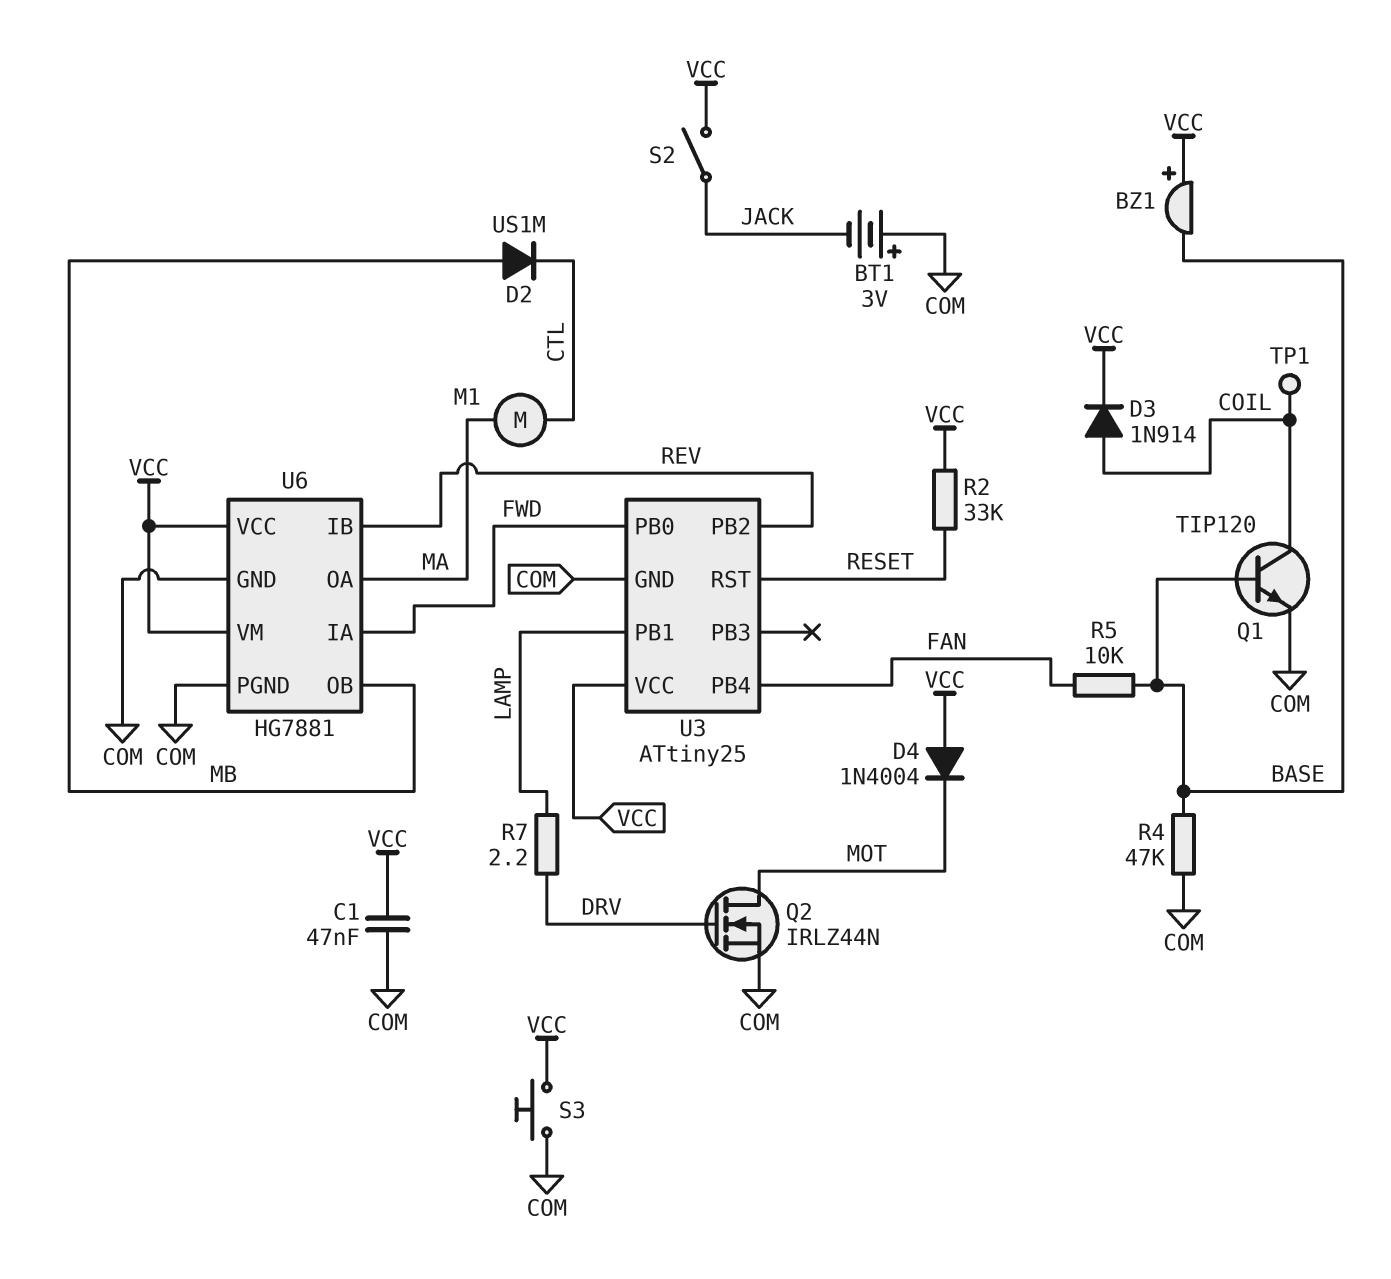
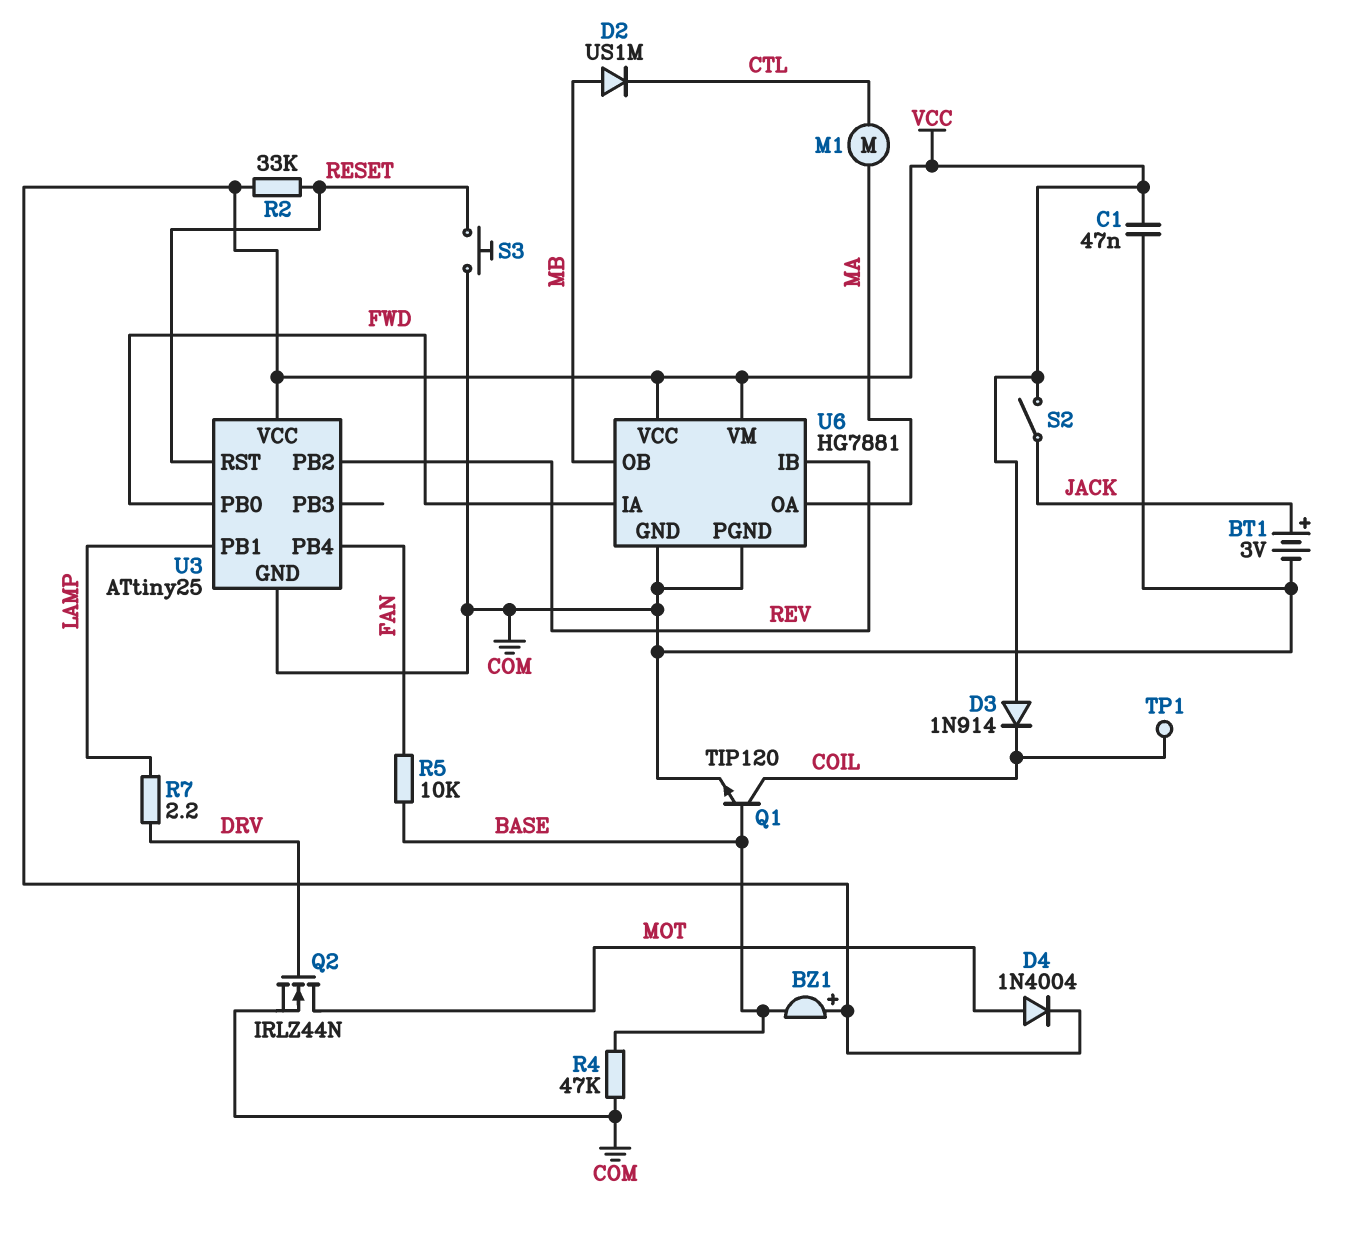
BT1: 3V (plus COM, minus JACK) -> 3V (plus JACK, minus COM)
D3: diode 1N914 (A COIL, K VCC) -> diode 1N914 (A VCC, K COIL)
D4: diode 1N4004 (A VCC, K MOT) -> diode 1N4004 (A MOT, K VCC)
S3: button (COM, VCC) -> button (COM, RESET)

